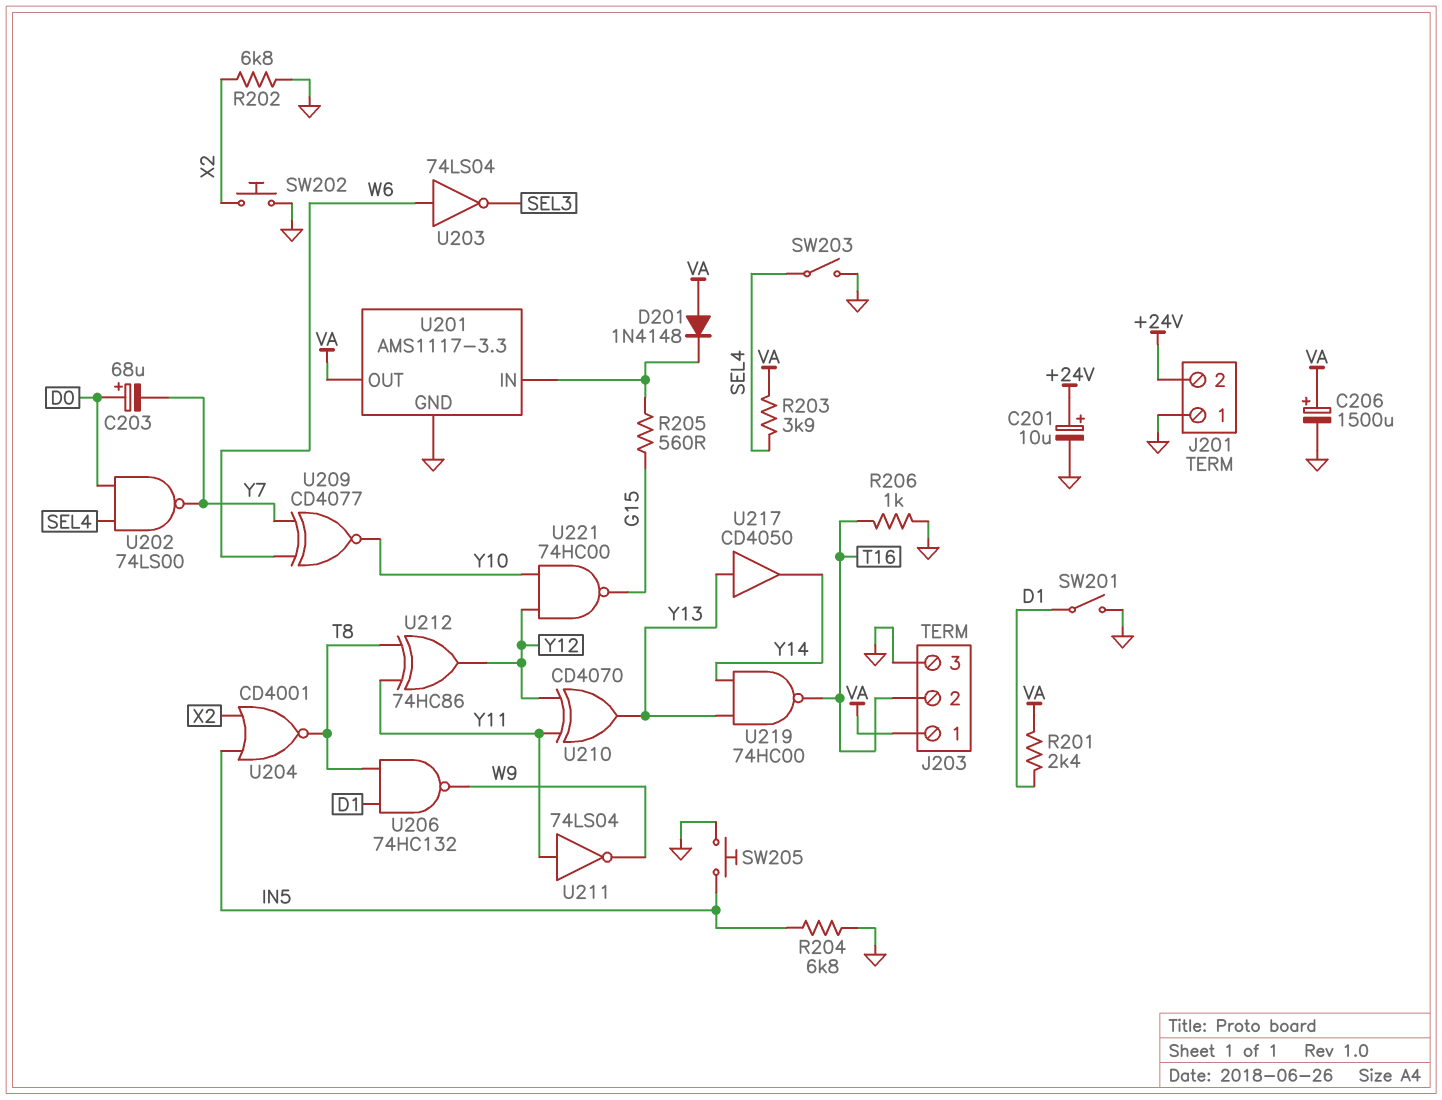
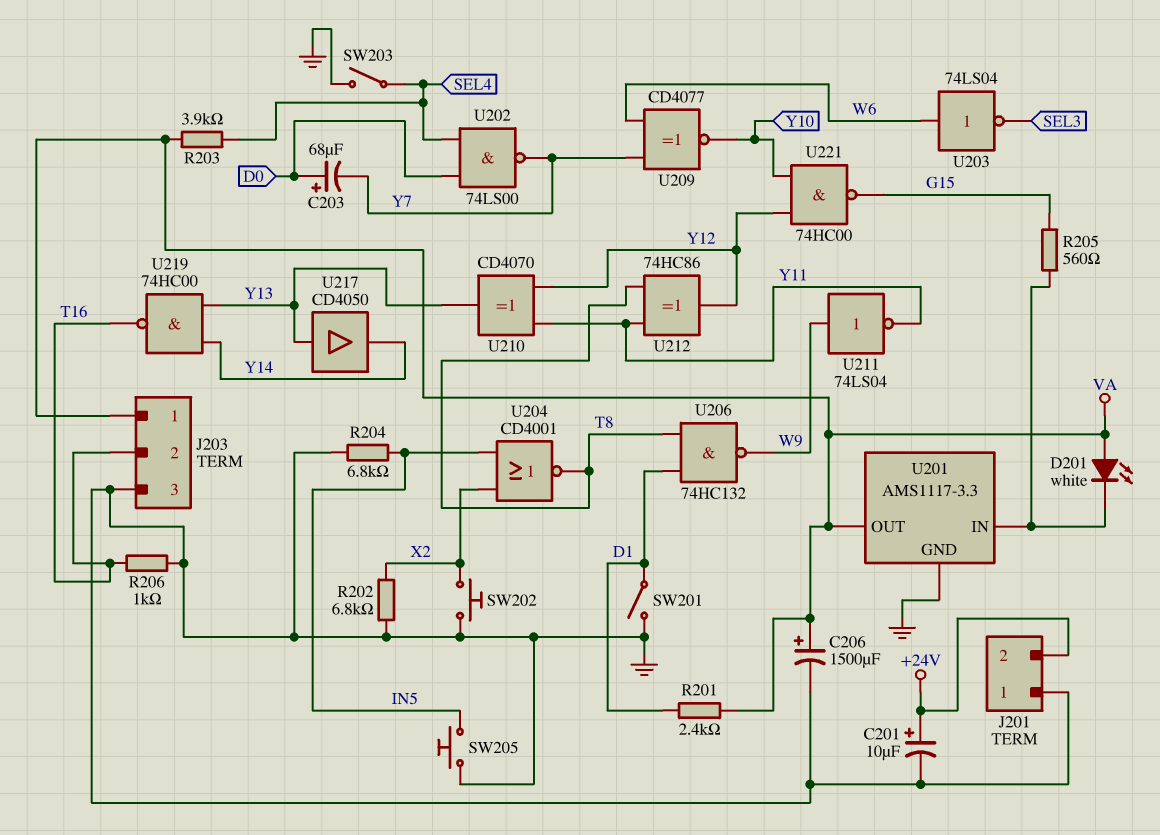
D201: diode 1N4148 (A VA, K U201/IN) -> LED white (A VA, K U201/IN)
U211: NOT 74LS04 (in Y11, out W9) -> NOT 74LS04 (in W9, out Y11)

